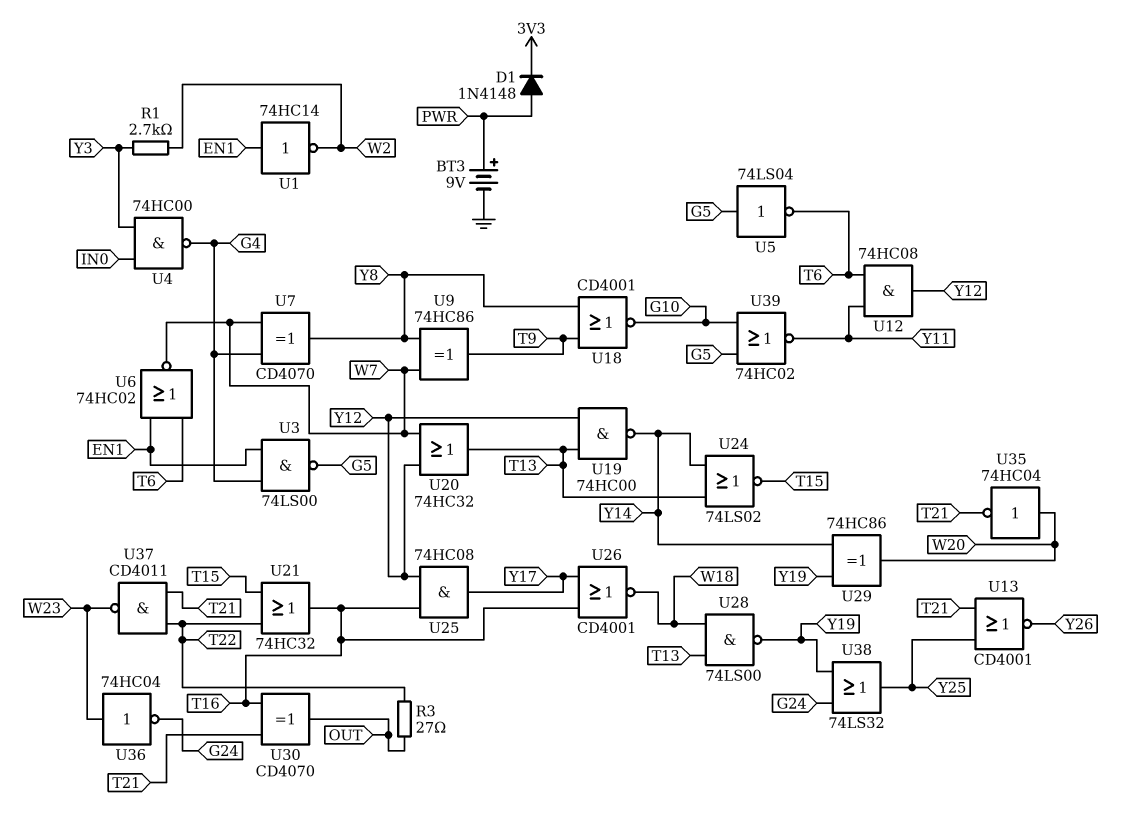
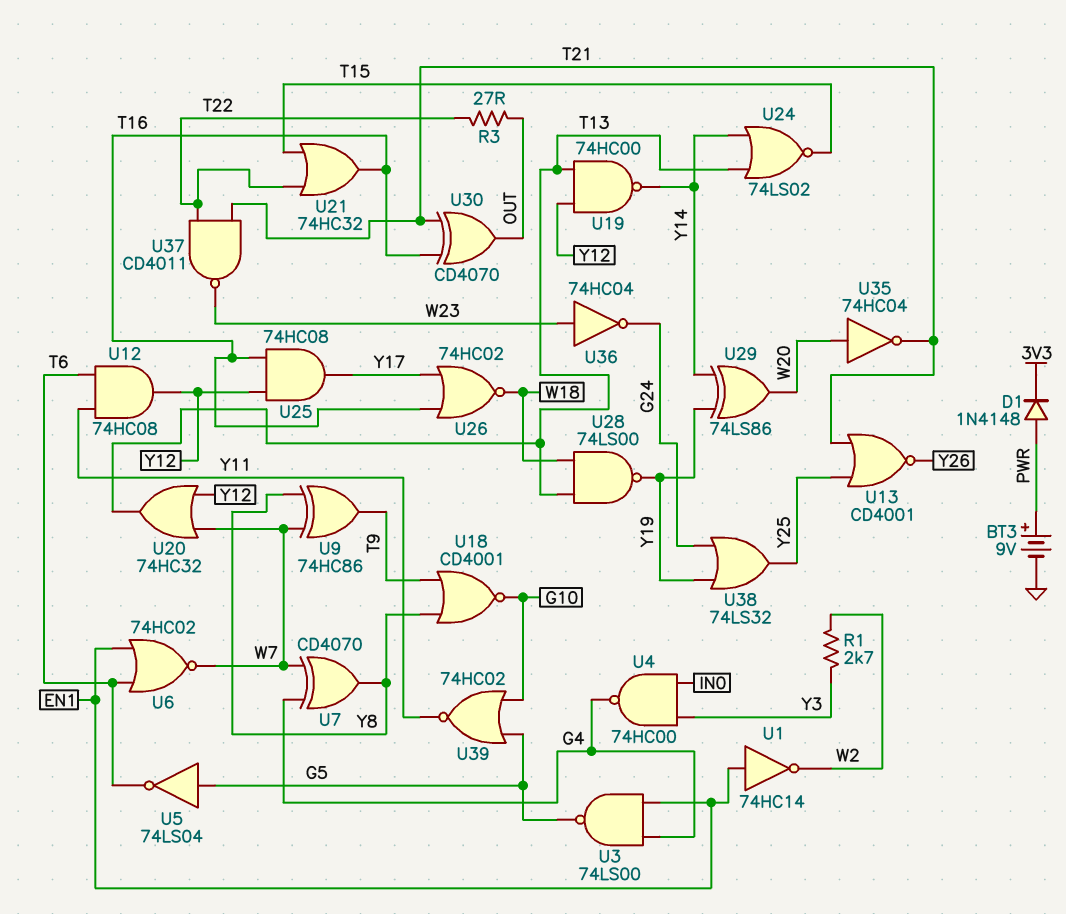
U26: NOR CD4001 (in T16, in Y17, out W18) -> NOR 74HC02 (in T16, in Y17, out W18)
U29: XOR 74HC86 (in Y14, in Y19, out W20) -> XOR 74LS86 (in Y14, in Y19, out W20)

